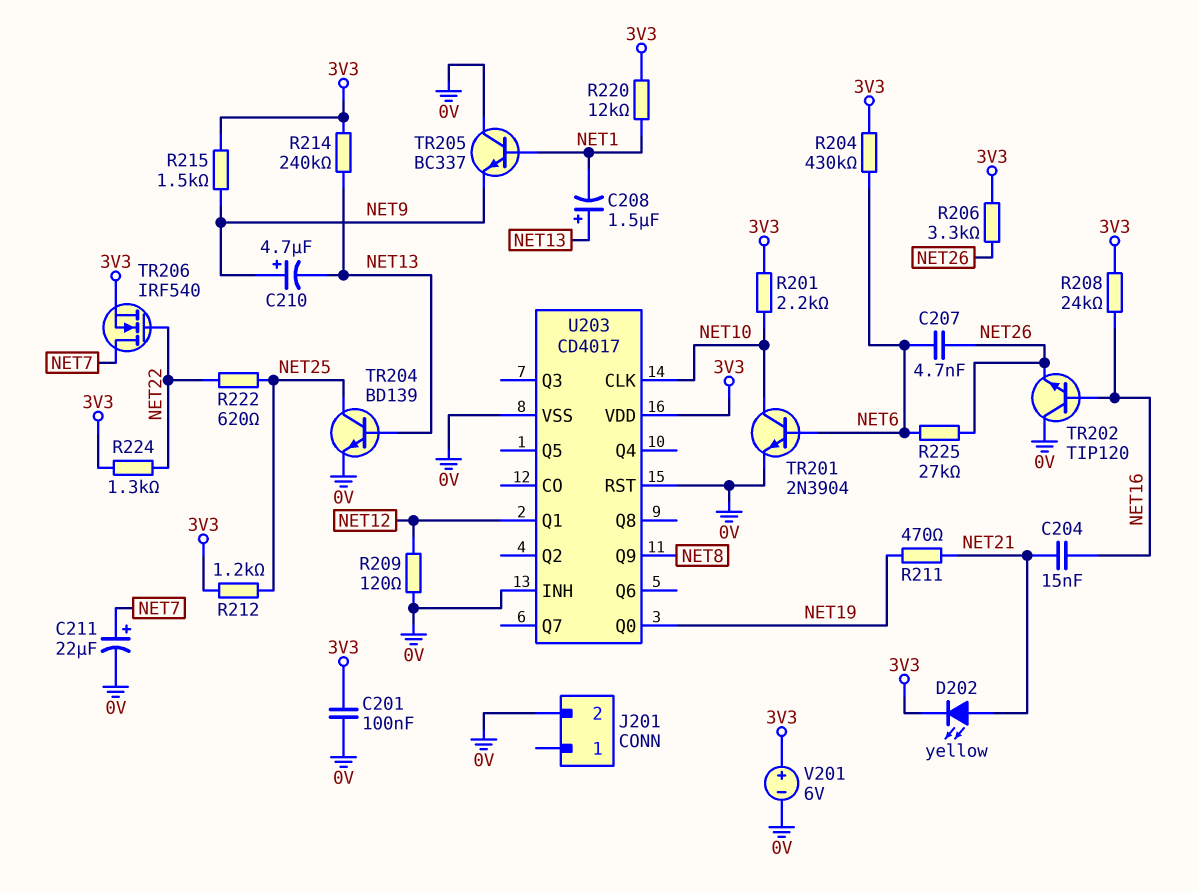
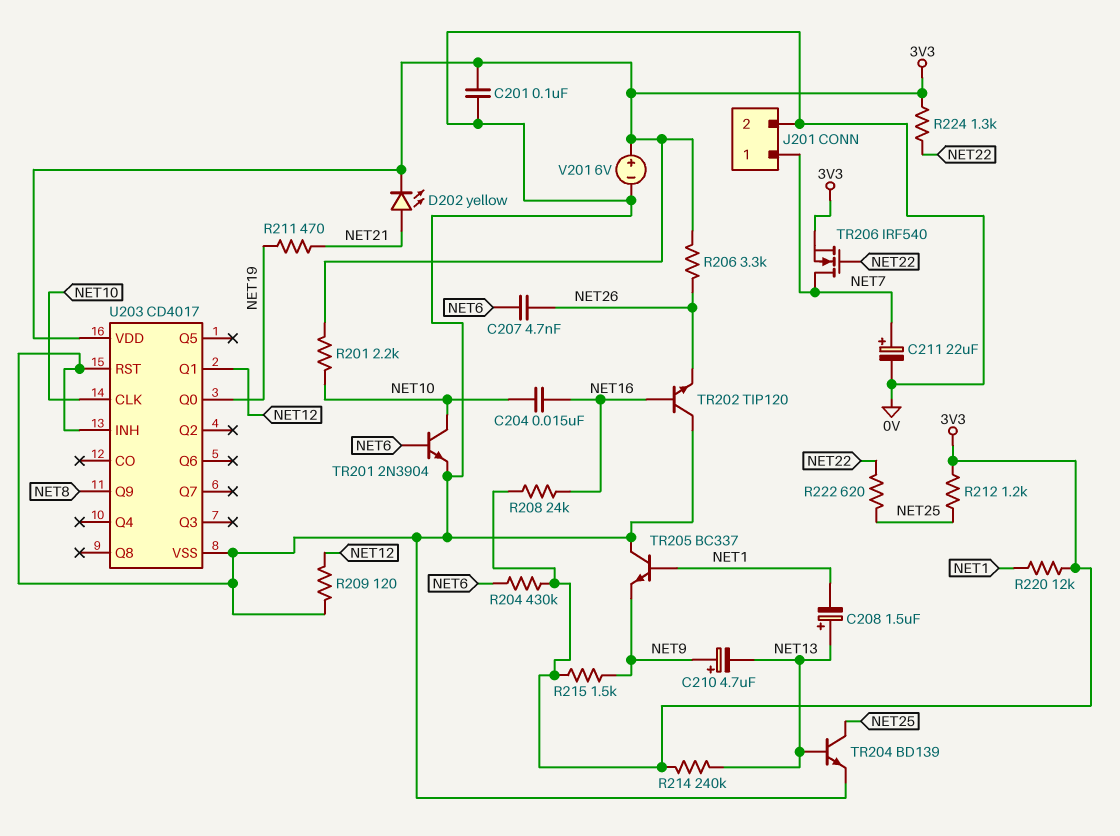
C204: 15nF (NET16, NET21) -> 15nF (NET10, NET16)
J201 pin 1: none -> NET7
R225: 27k (NET6, NET26) -> none

